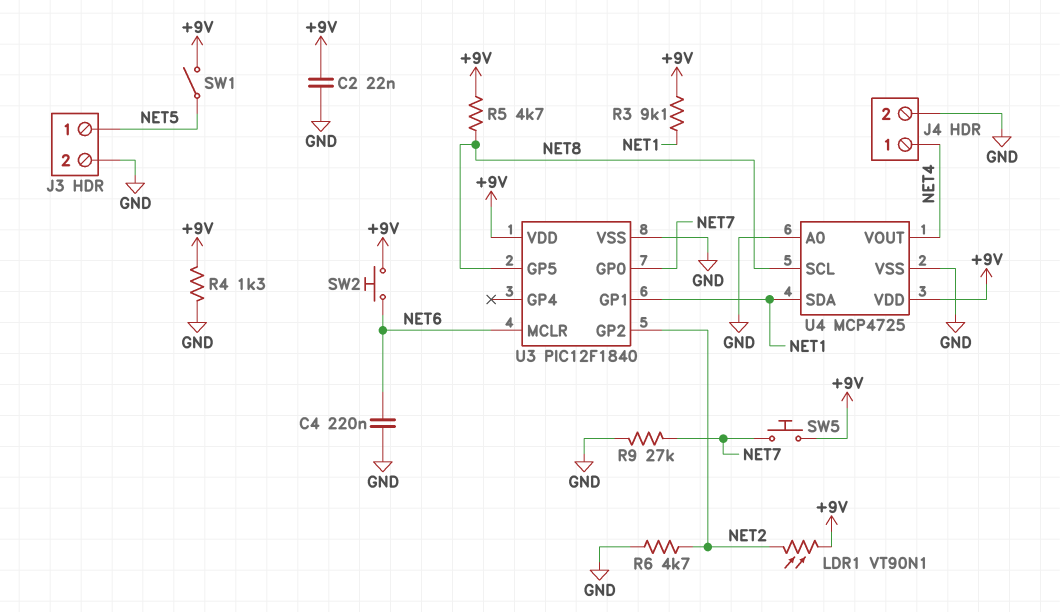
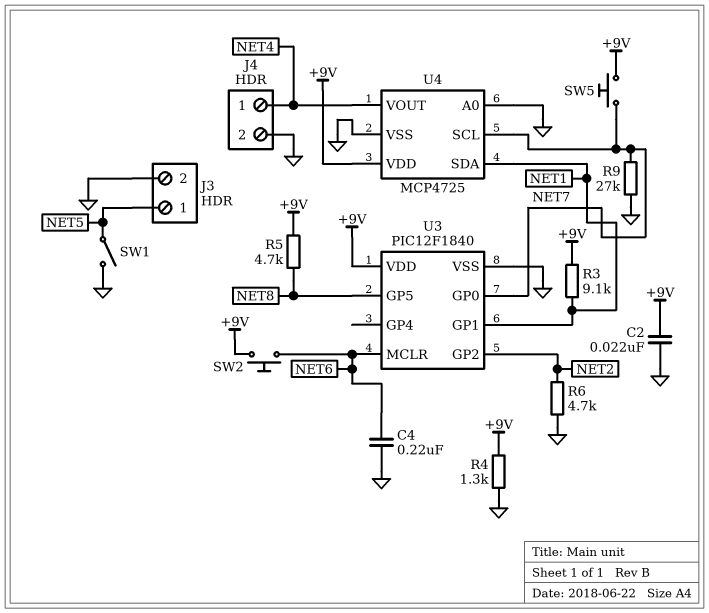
LDR1: VT90N1 (+9V, NET2) -> none
SW1: switch (+9V, NET5) -> switch (GND, NET5)
U4 pin SCL: NET8 -> NET7

